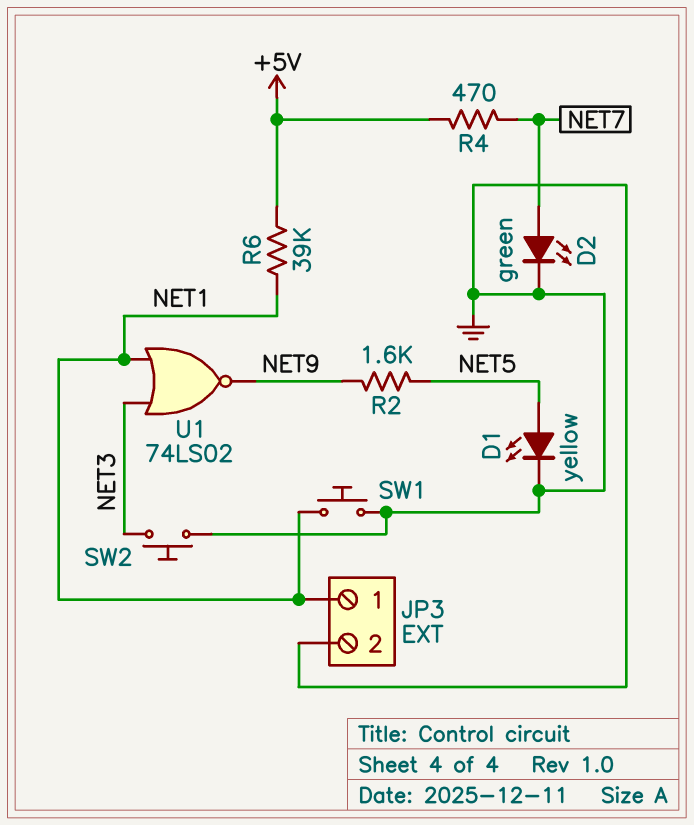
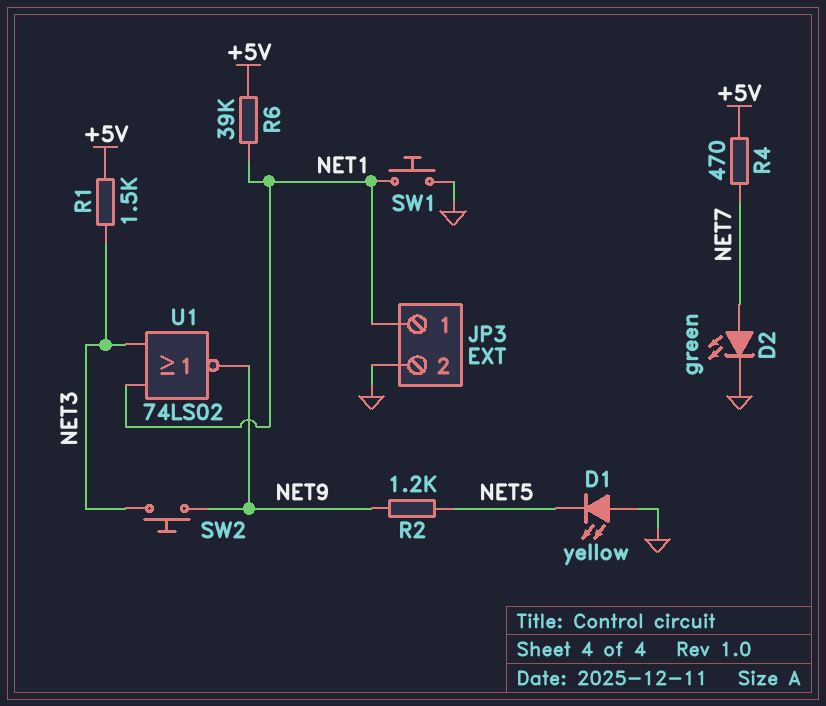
D1: LED yellow (A NET5, K GND) -> LED yellow (A GND, K NET5)
R1: none -> 1.5k (+5V, NET3)
R2: 1.6k (NET5, NET9) -> 1.2k (NET5, NET9)
SW2: button (GND, NET3) -> button (NET3, NET9)

